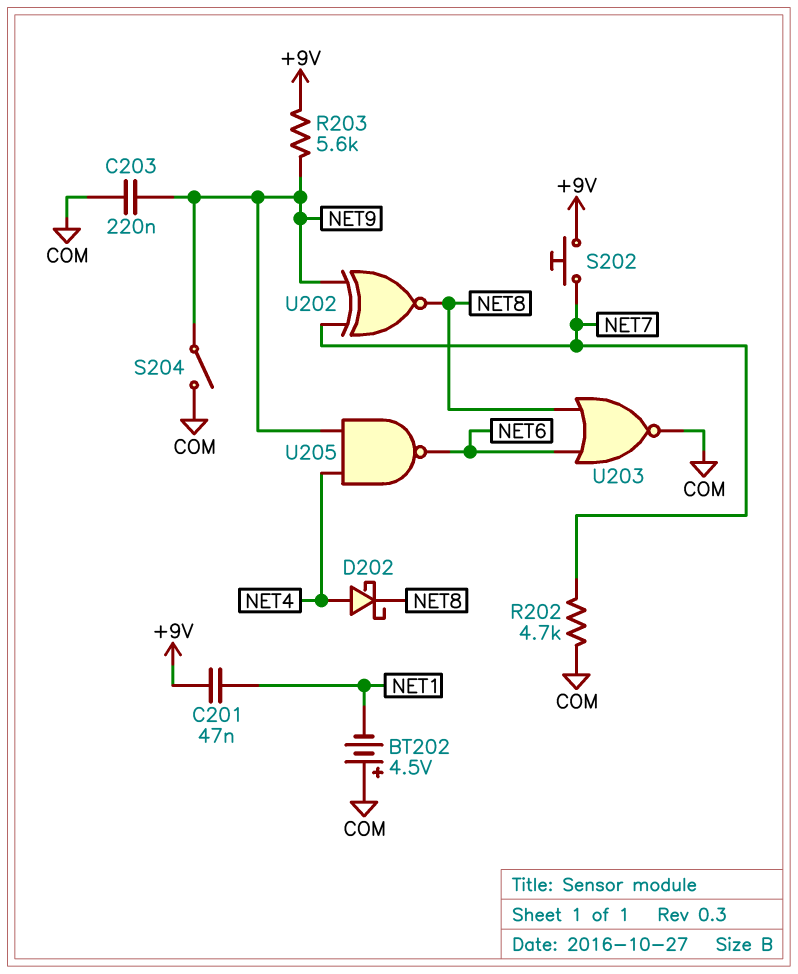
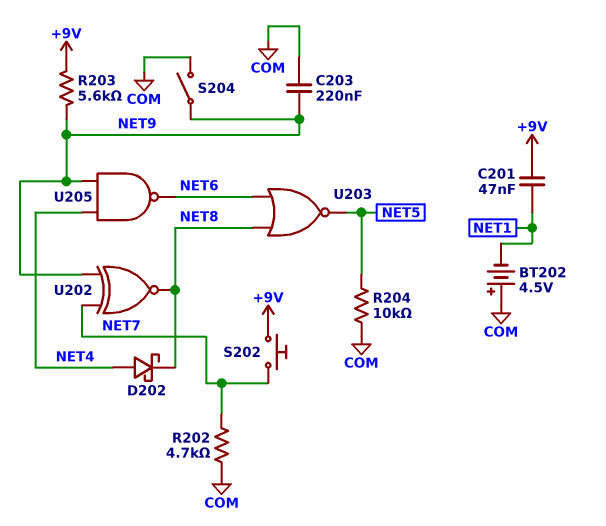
R204: none -> 10k (COM, NET5)
U203: NOR (in NET6, in NET8, out COM) -> NOR (in NET6, in NET8, out NET5)

